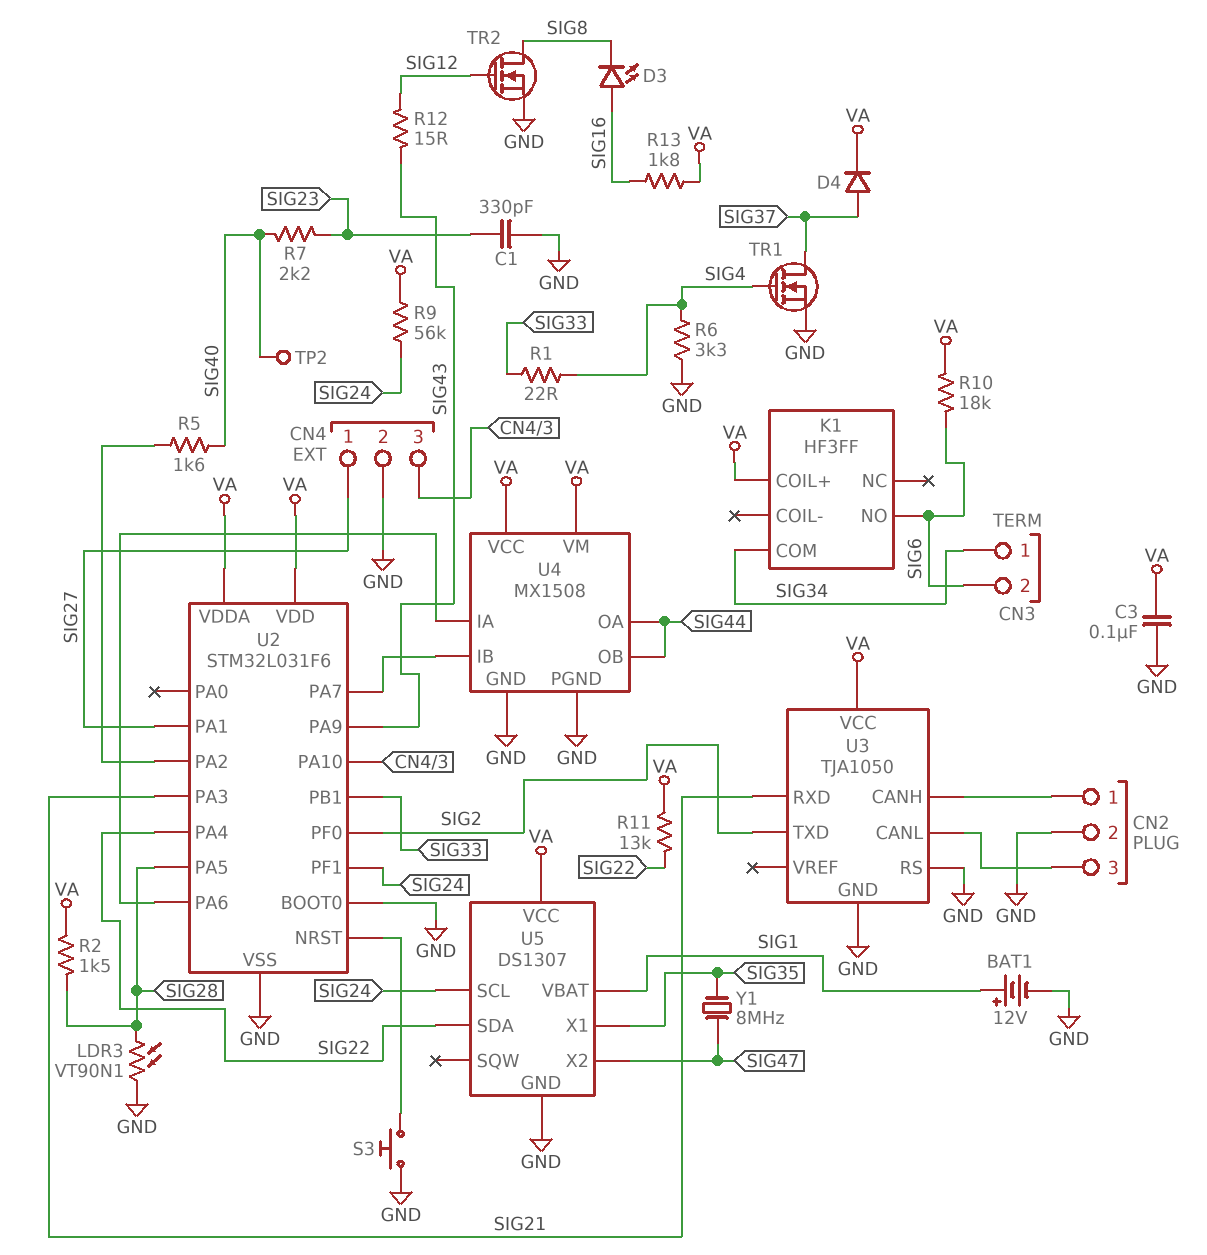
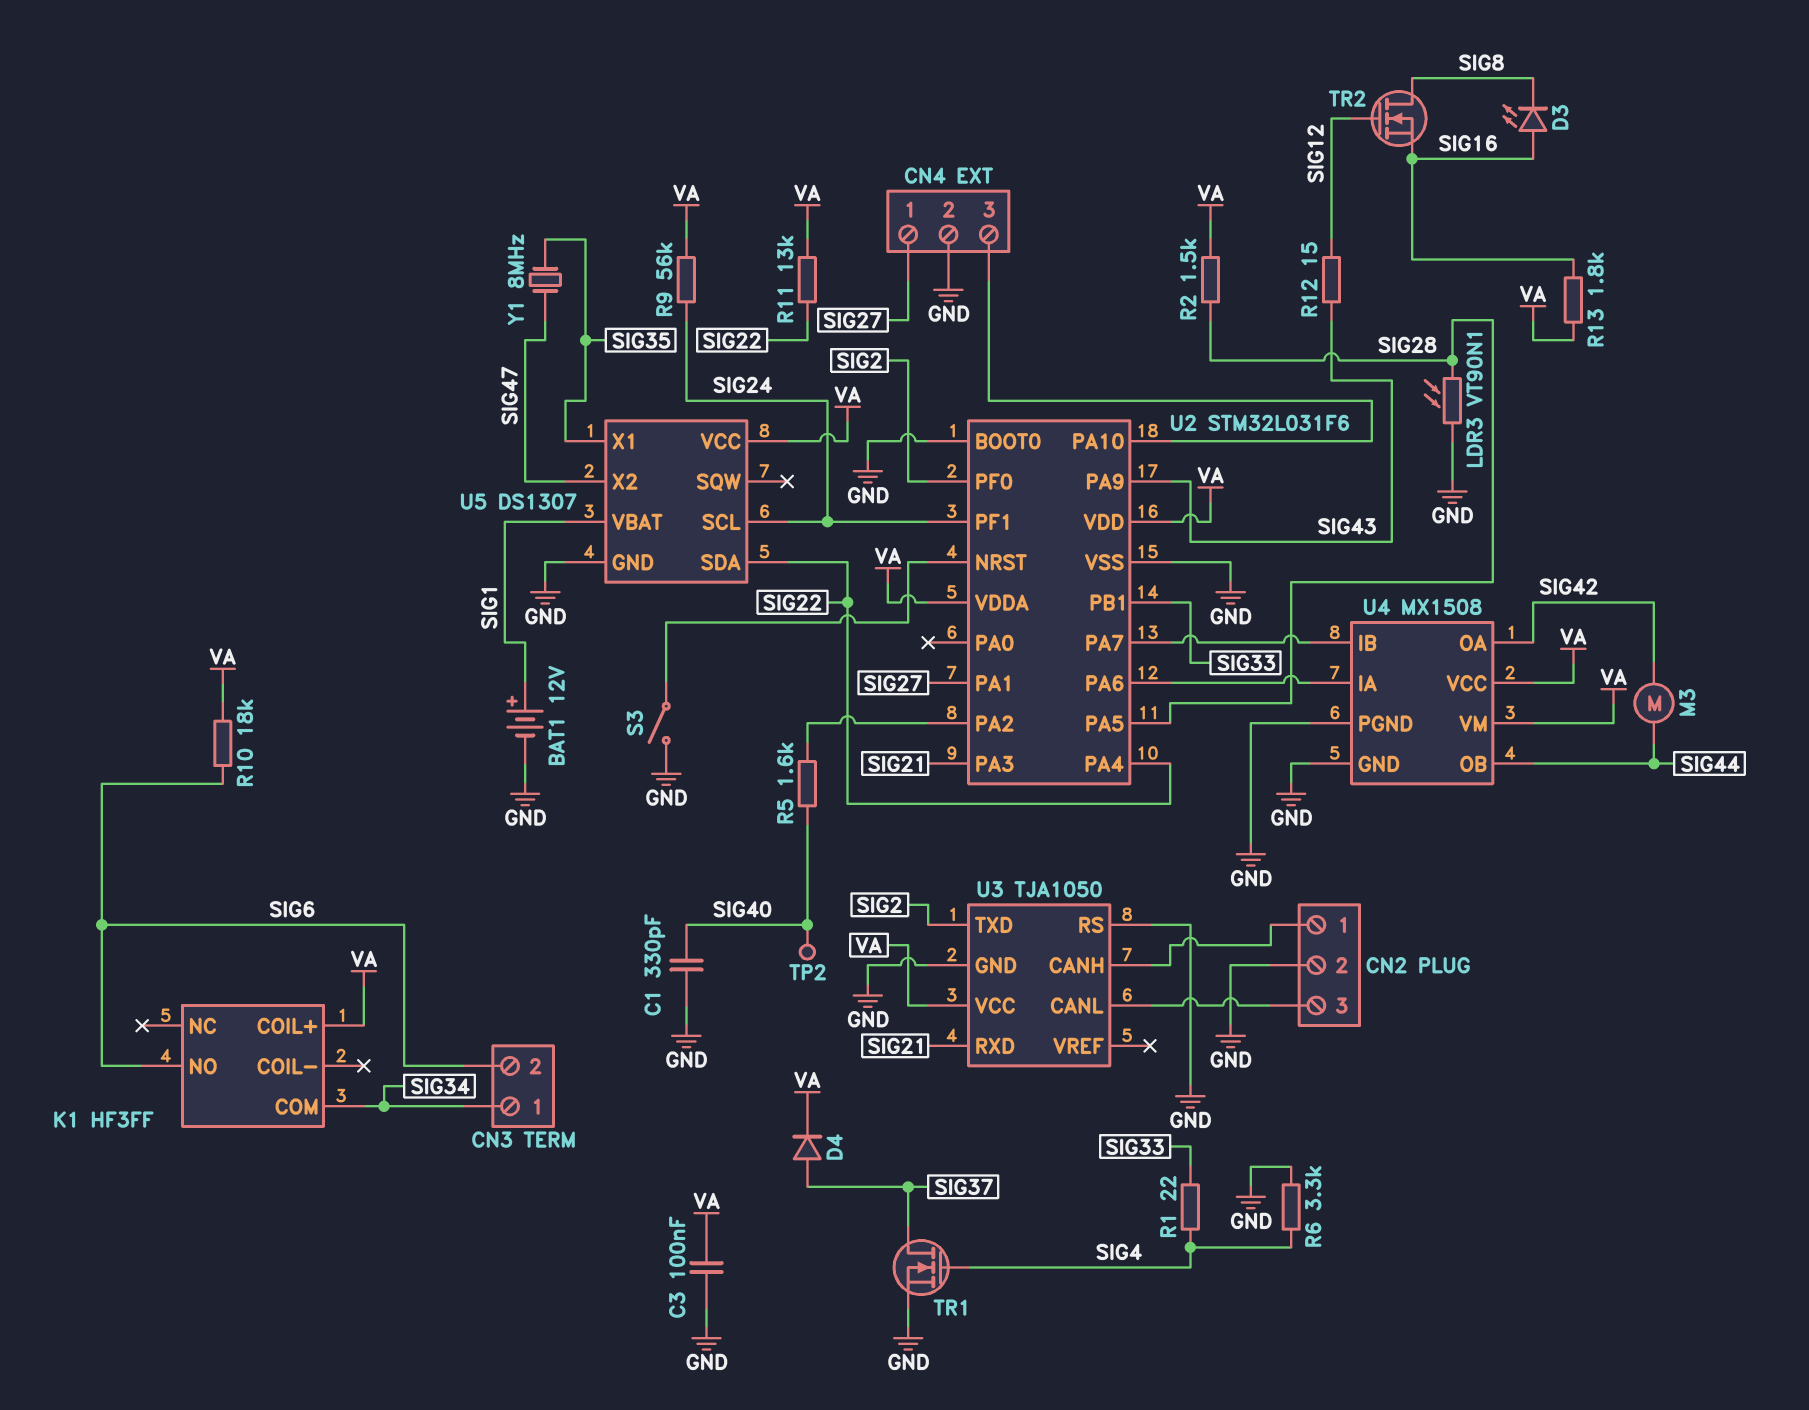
C1: 330pF (GND, SIG23) -> 330pF (GND, SIG40)
M3: none -> motor (SIG42, SIG44)
R7: 2.2k (SIG23, SIG40) -> none
S3: button (GND, U2/NRST) -> switch (GND, U2/NRST)
TR2: NMOS (G SIG12, D SIG8, S GND) -> NMOS (G SIG12, D SIG8, S SIG16)
U4 pin OA: SIG44 -> SIG42

